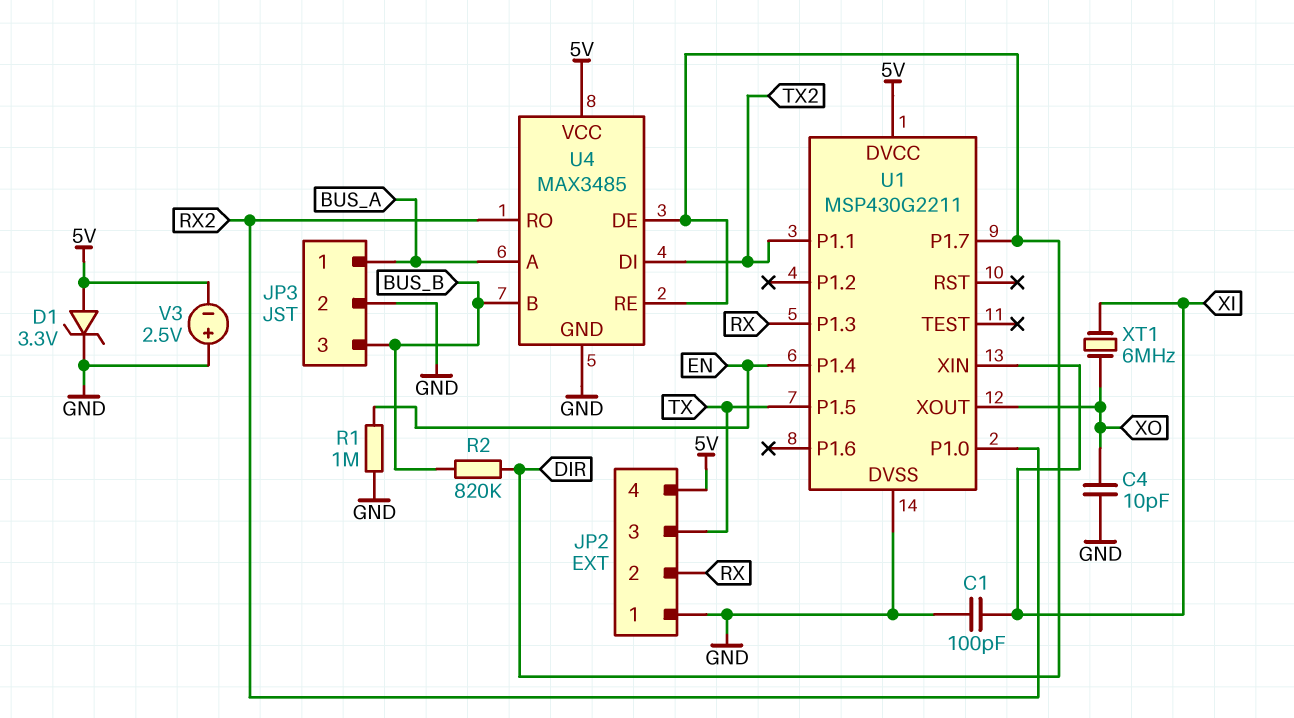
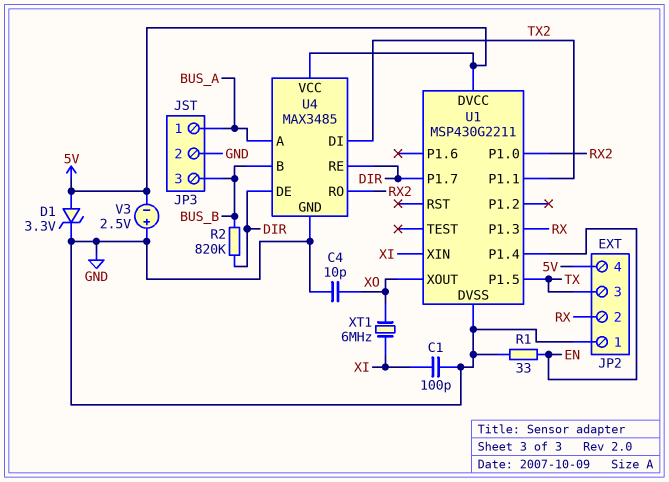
R1: 1M (EN, GND) -> 33 (EN, GND)

